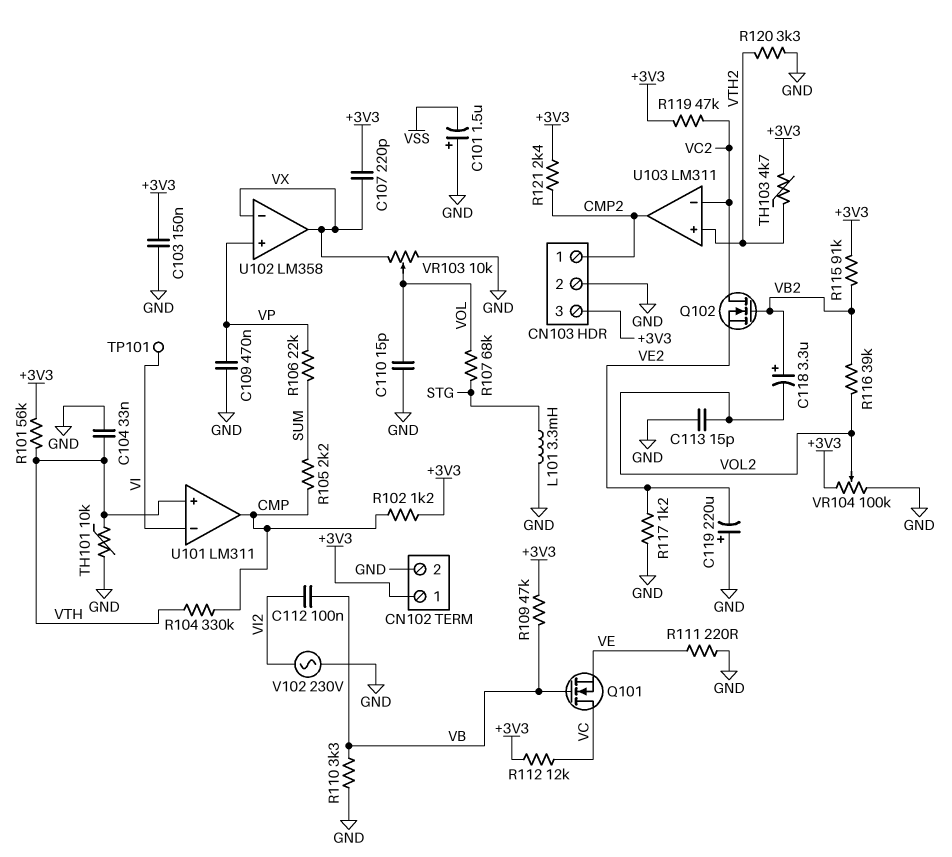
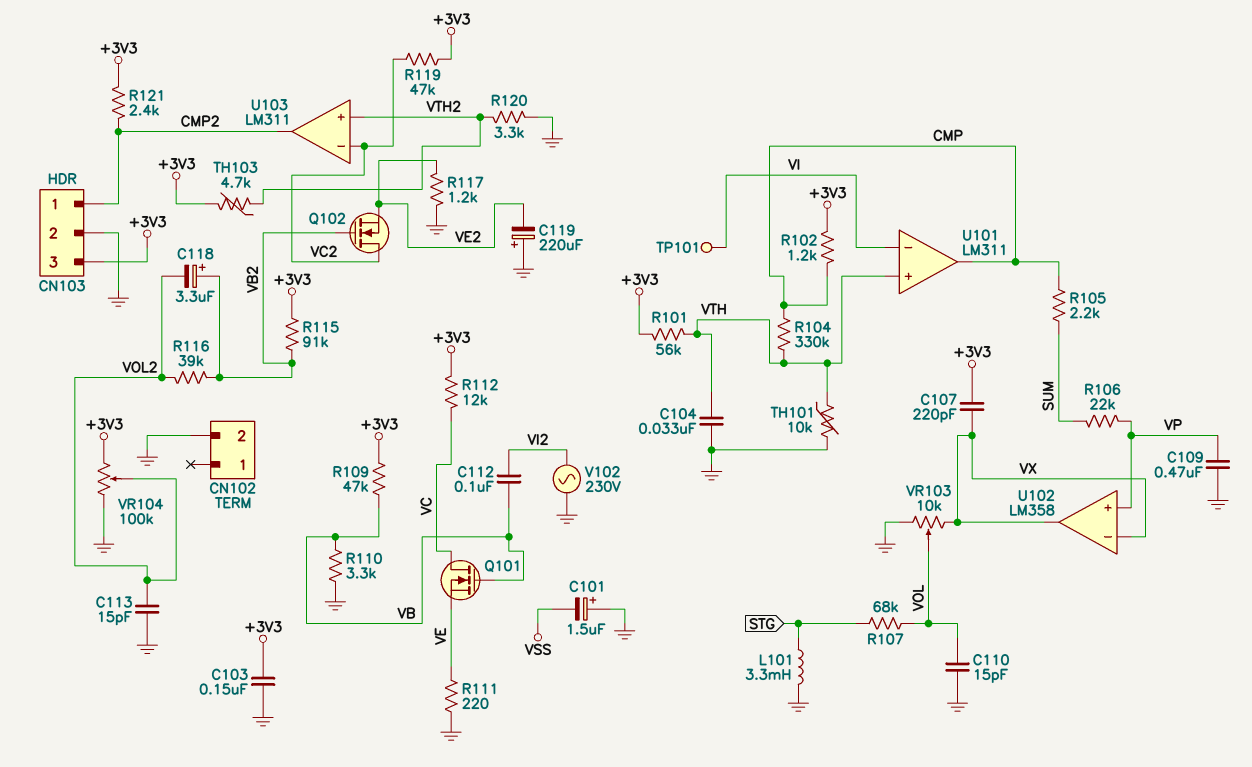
CN102 pin 1: +3V3 -> none

